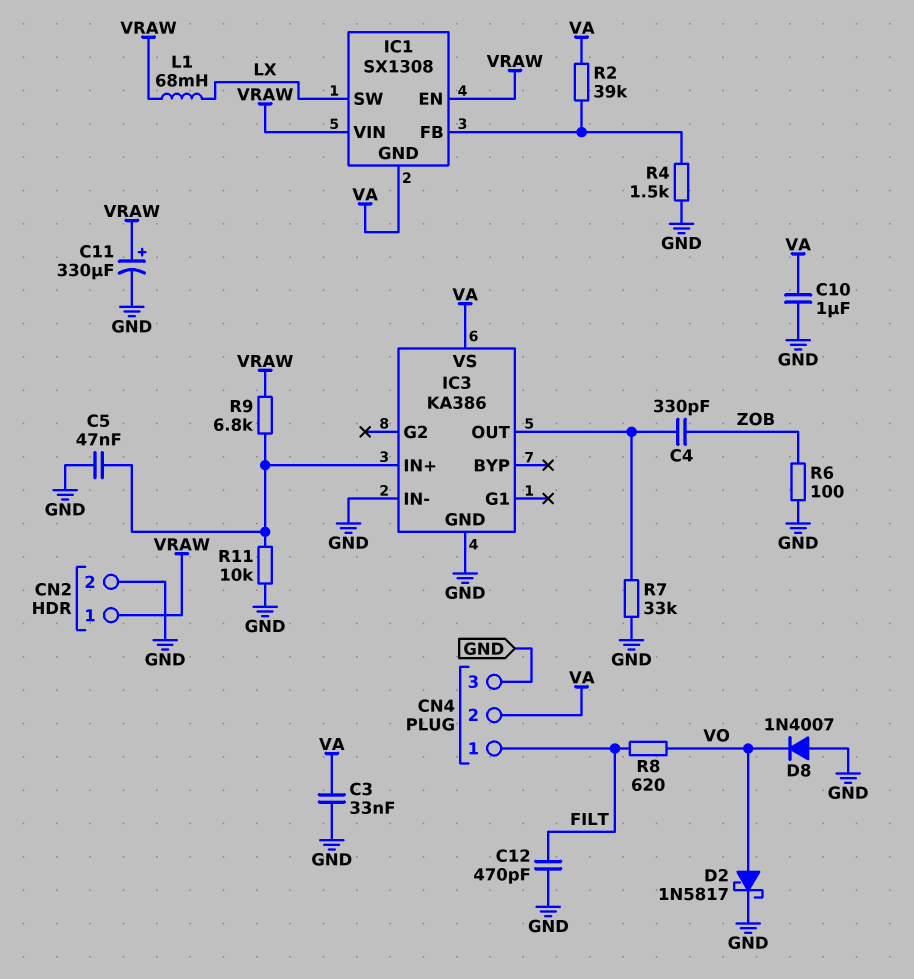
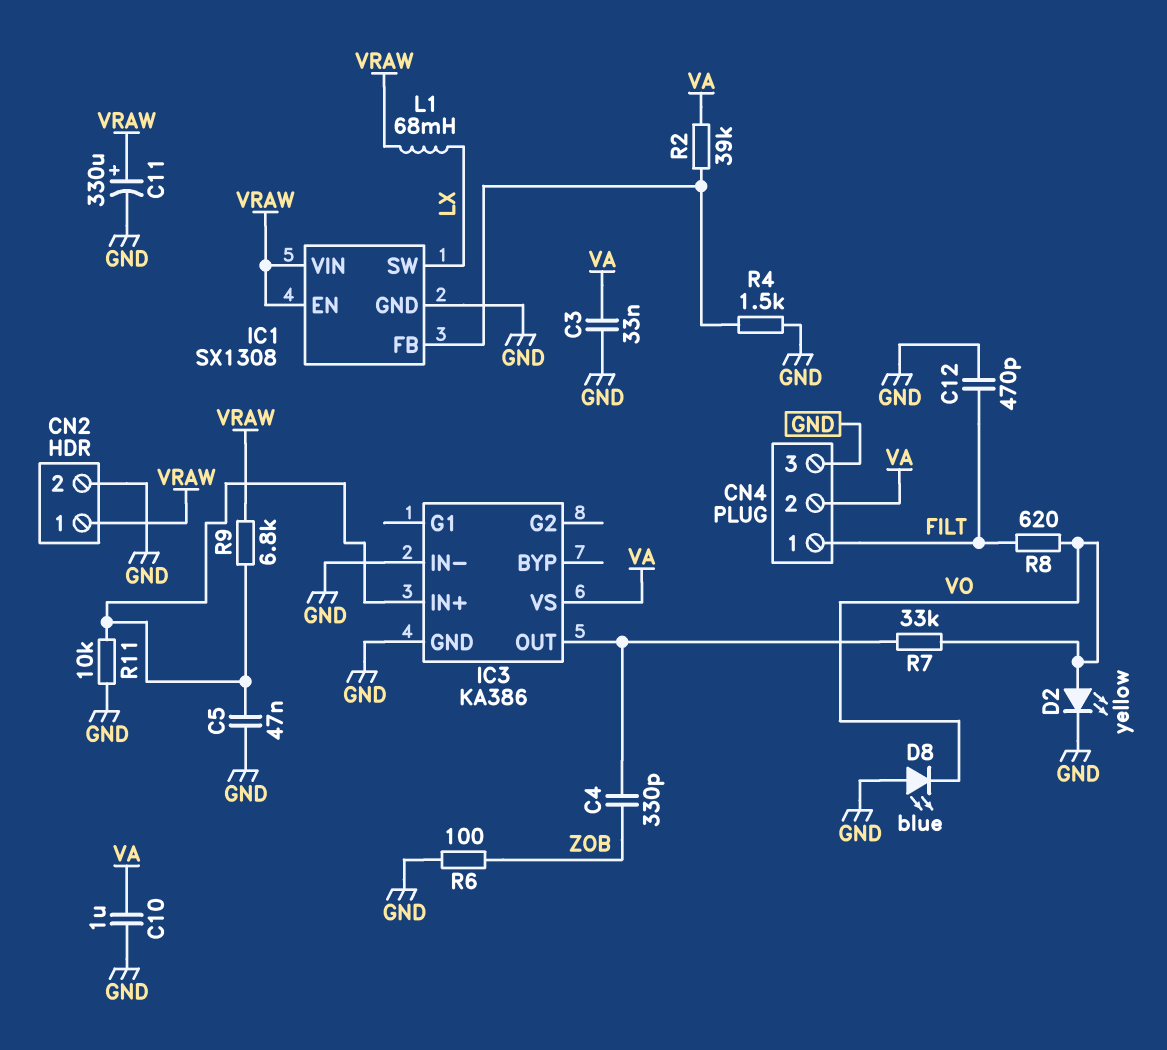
D2: schottky 1N5817 (A VO, K GND) -> LED yellow (A VO, K GND)
D8: diode 1N4007 (A GND, K VO) -> LED blue (A GND, K VO)
IC1 pin GND: VA -> GND
R7: 33k (GND, IC3/OUT) -> 33k (IC3/OUT, VO)

